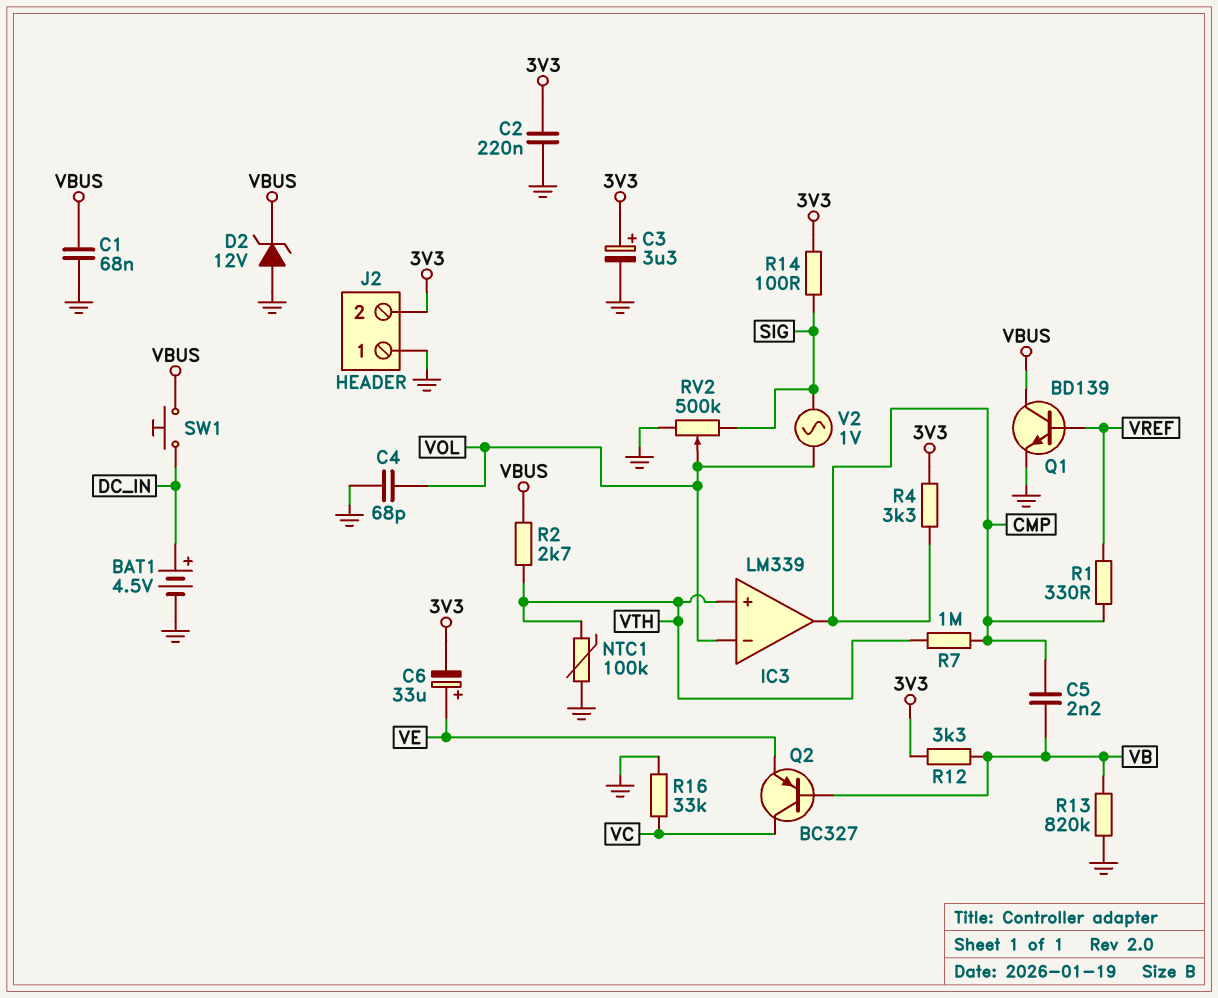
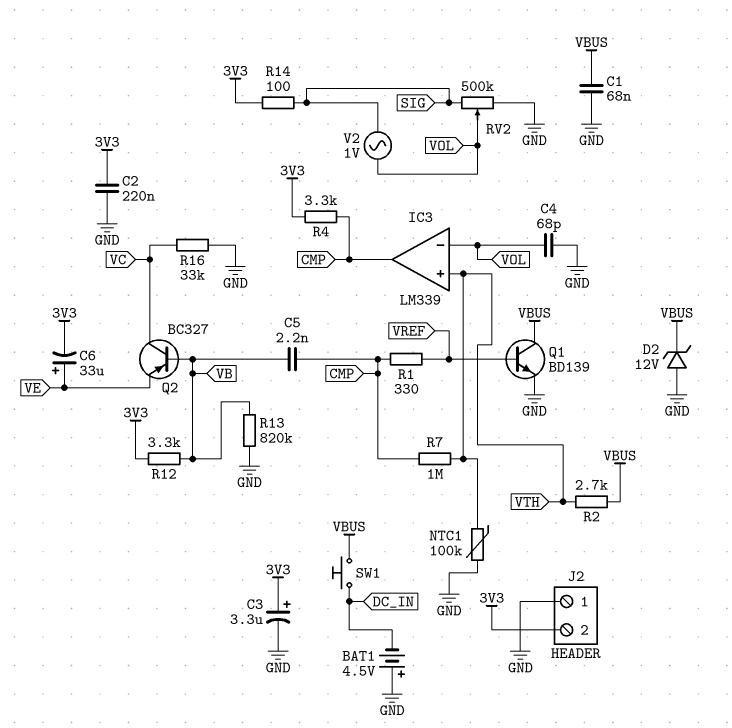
BAT1: 4.5V (plus DC_IN, minus GND) -> 4.5V (plus GND, minus DC_IN)

